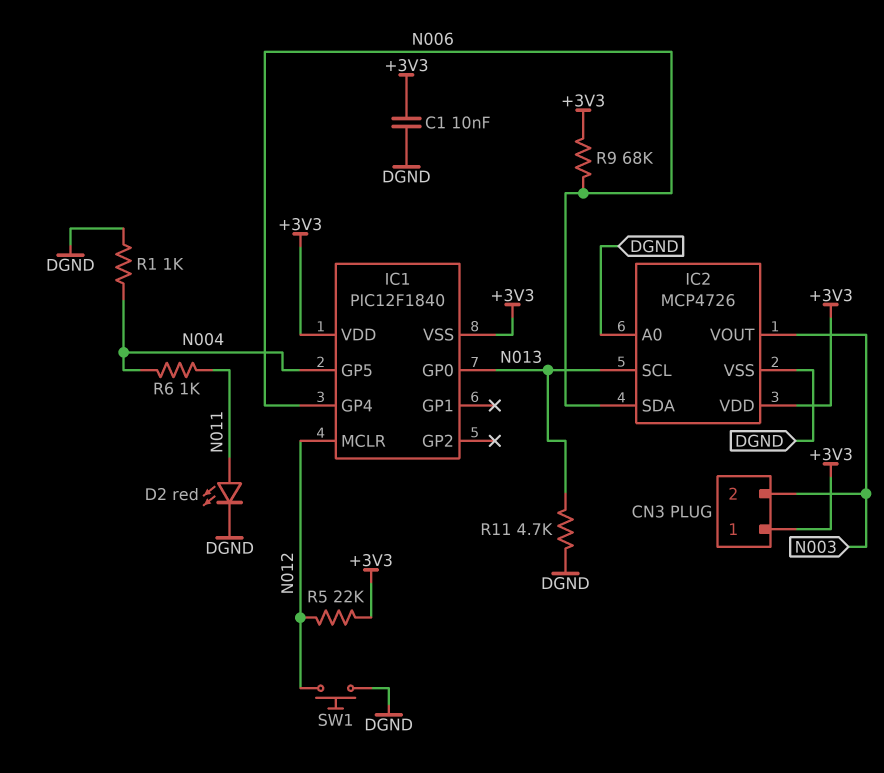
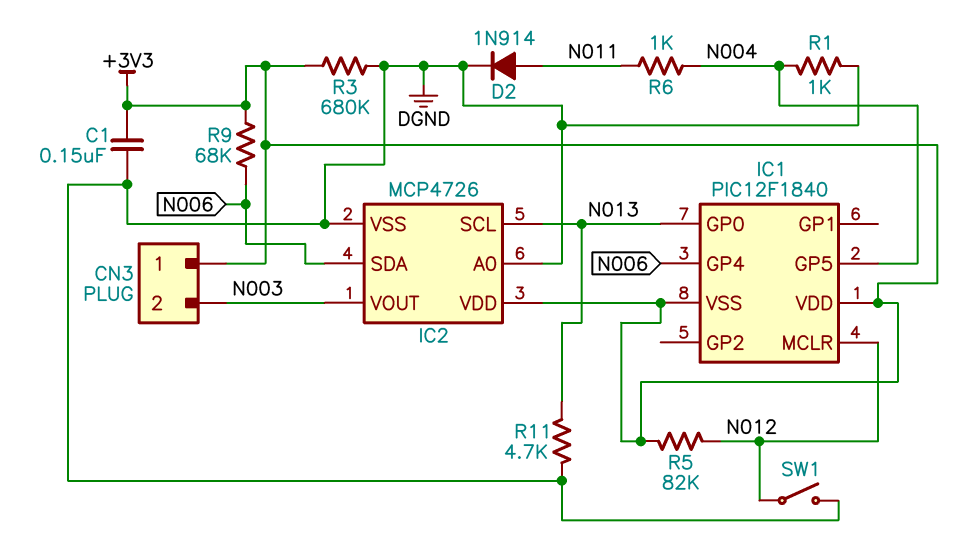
C1: 10nF (+3V3, DGND) -> 150nF (+3V3, DGND)
D2: LED red (A N011, K DGND) -> diode 1N914 (A N011, K DGND)
R3: none -> 680k (+3V3, DGND)
R5: 22k (+3V3, N012) -> 82k (+3V3, N012)
SW1: button (DGND, N012) -> switch (DGND, N012)

